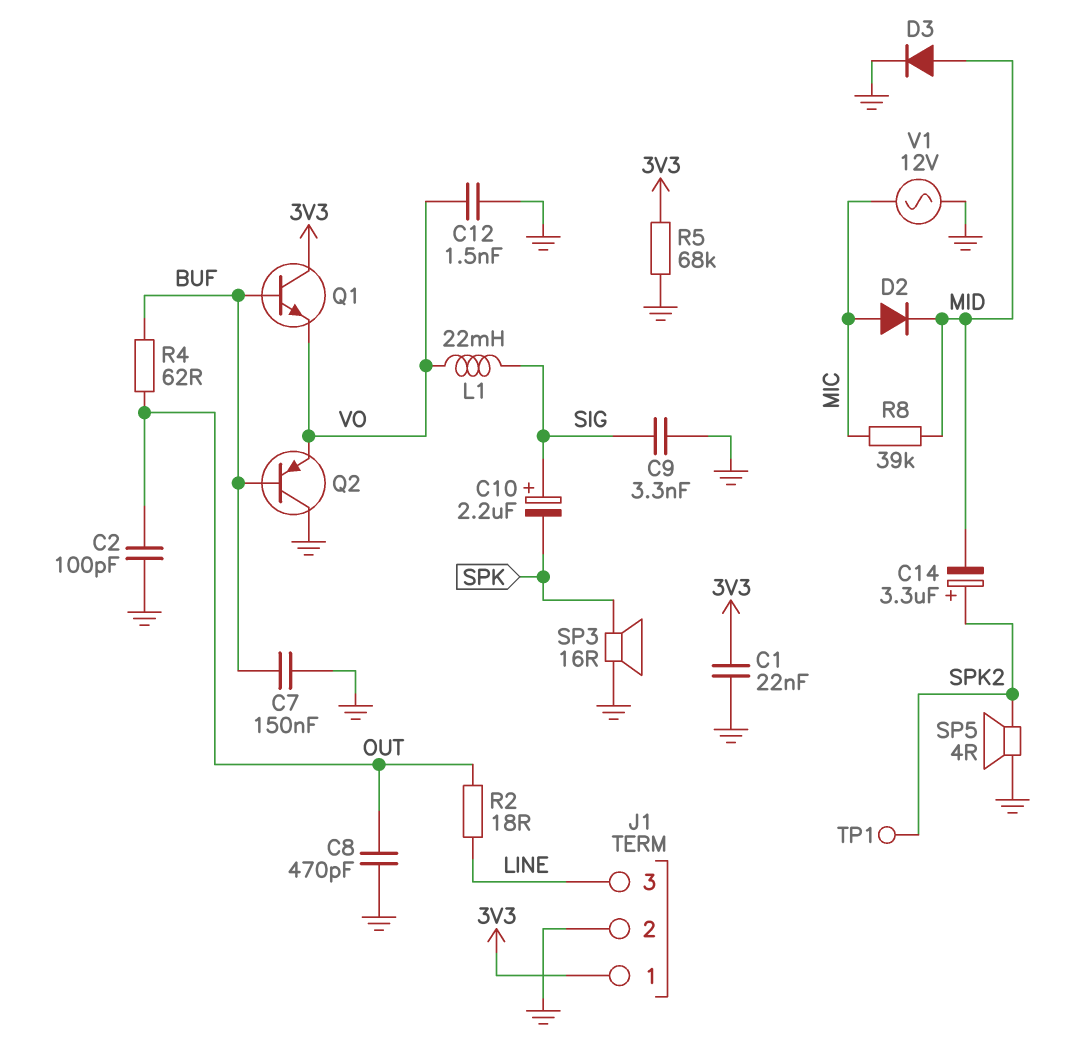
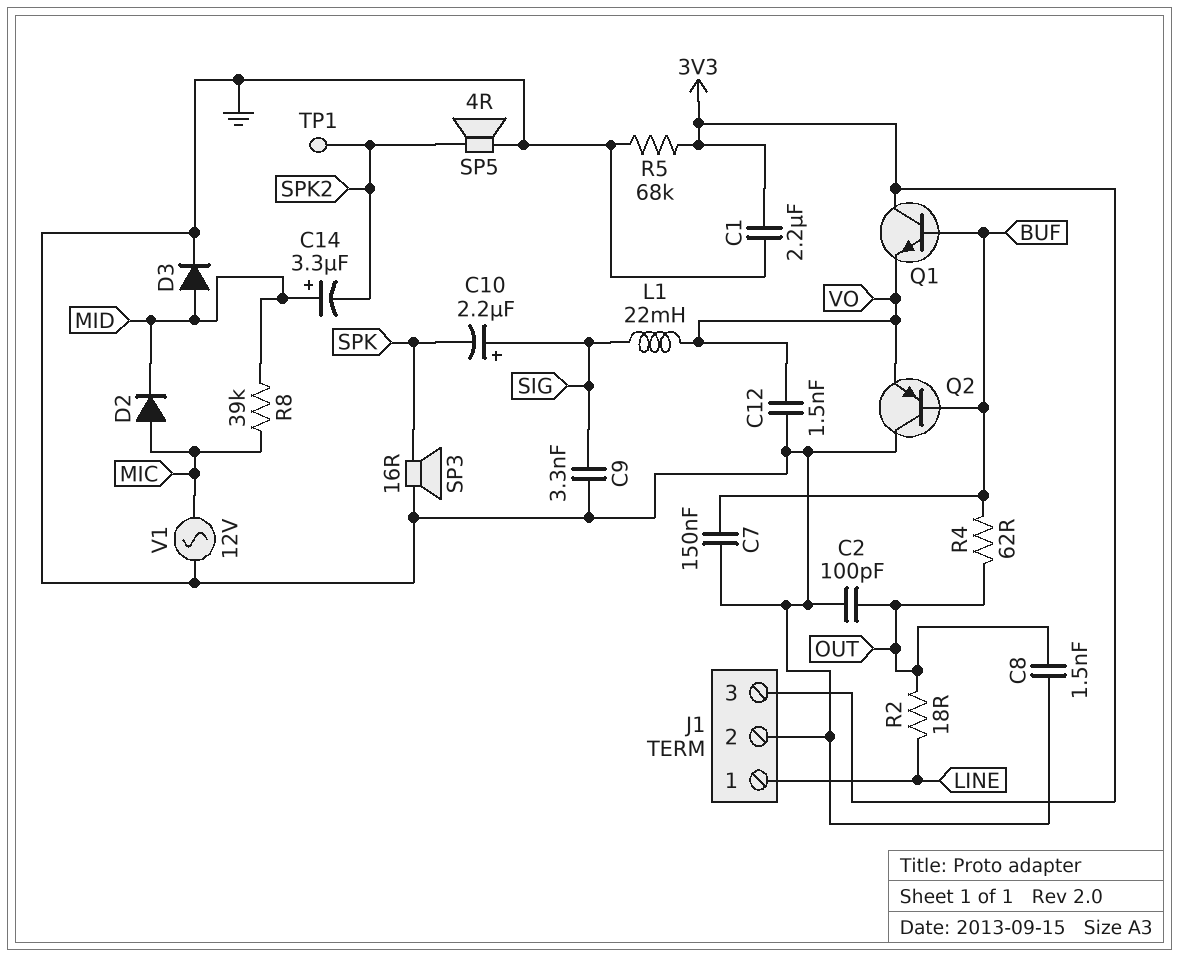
C1: 22nF (3V3, GND) -> 2.2uF (3V3, GND)
C8: 470pF (GND, OUT) -> 1.5nF (GND, OUT)
C14: 3.3uF (plus SPK2, minus MID) -> 3.3uF (plus MID, minus SPK2)
J1 pin 1: 3V3 -> LINE
J1 pin 3: LINE -> 3V3

